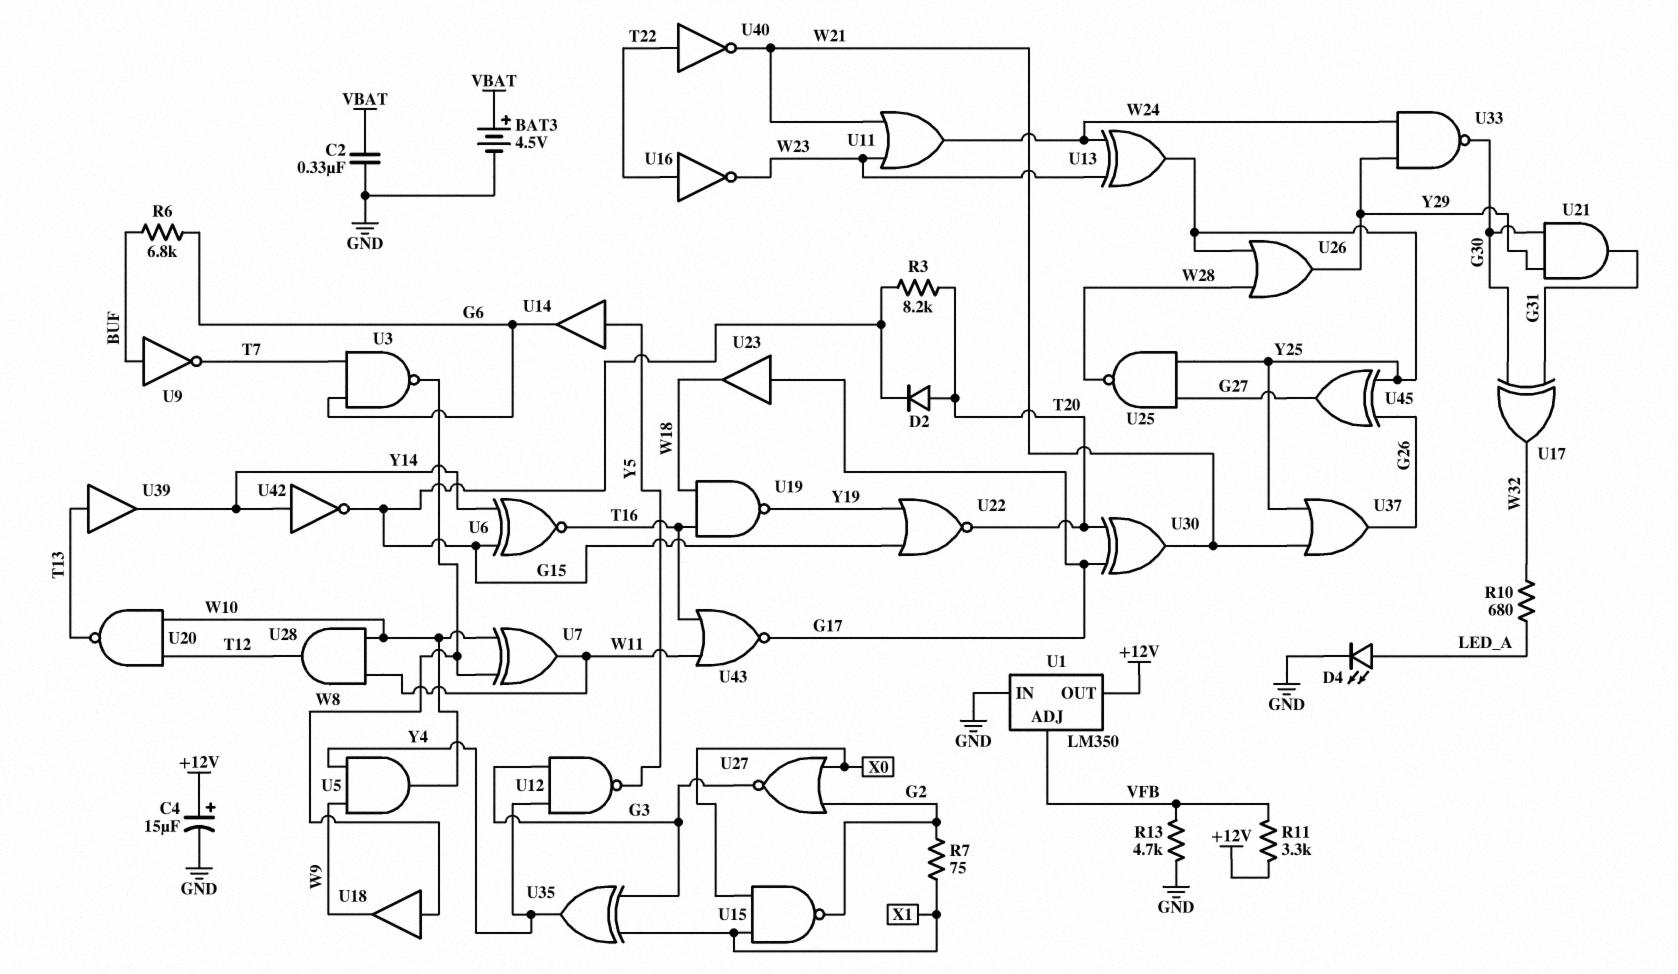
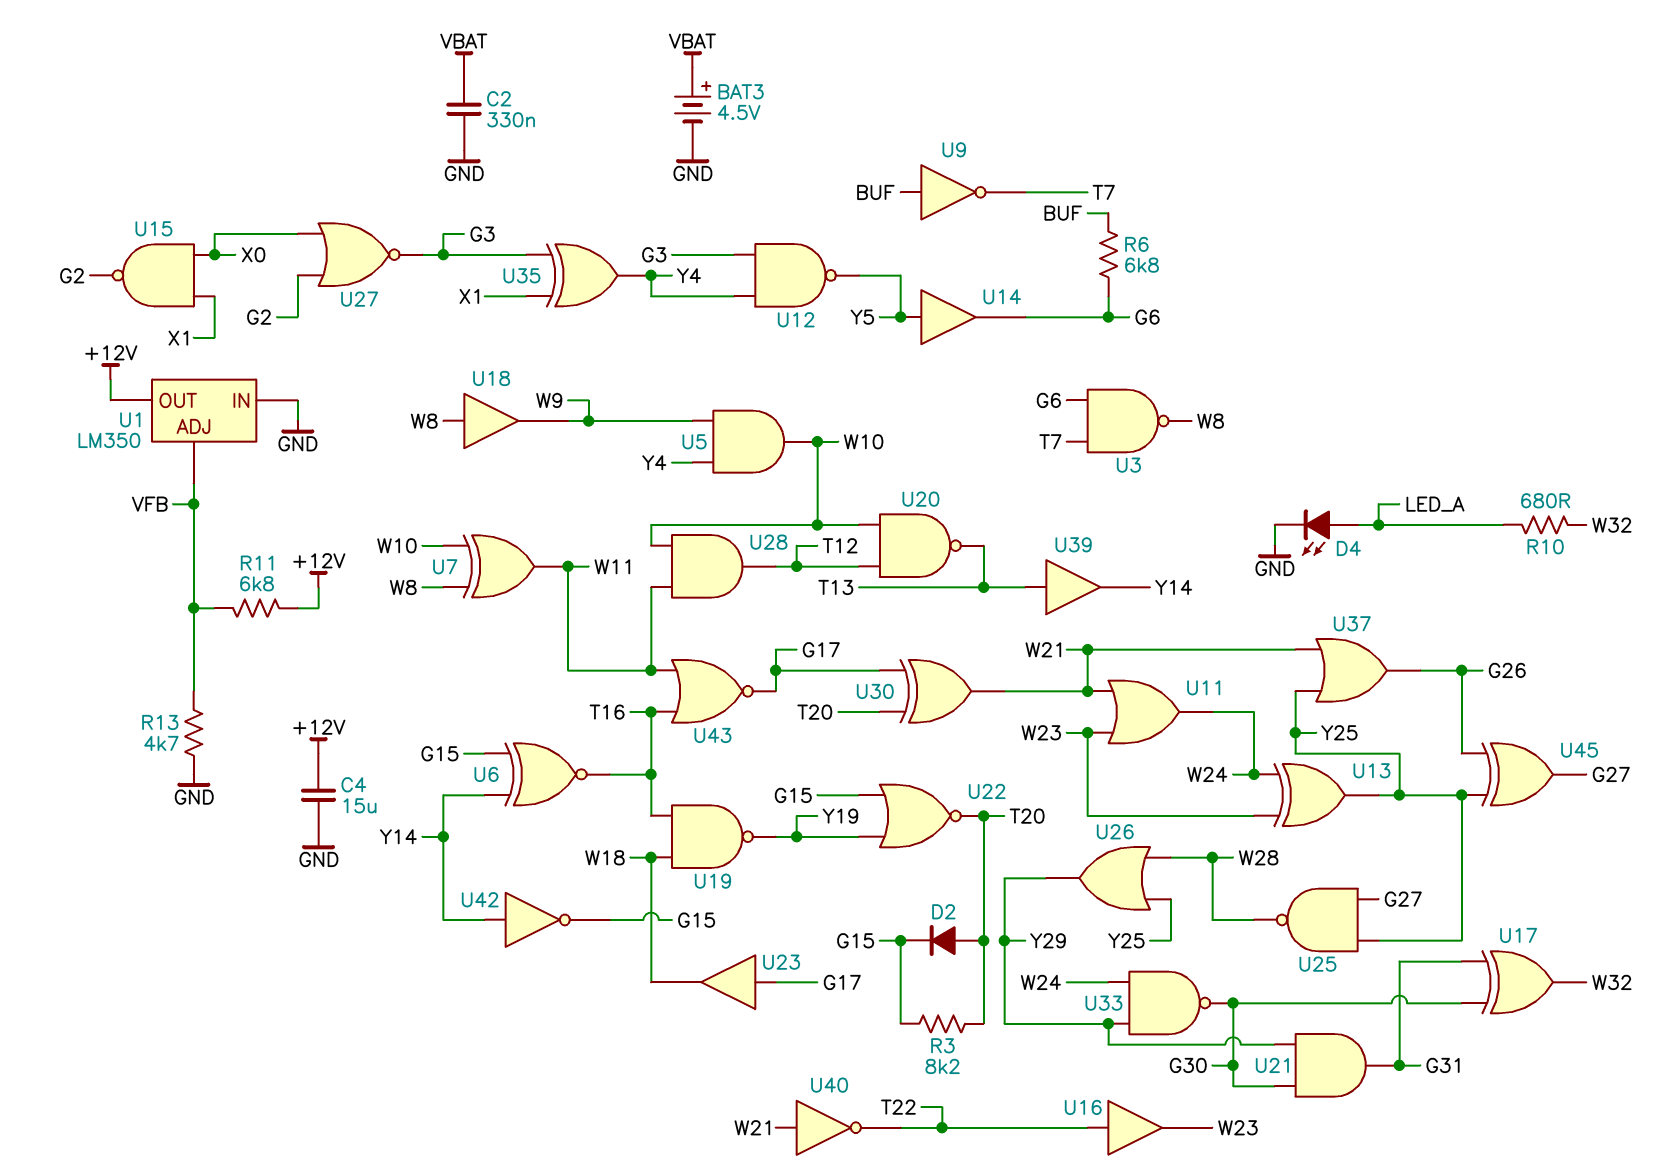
C4: 15uF (plus +12V, minus GND) -> 15uF (+12V, GND)
R7: 75 (G2, X1) -> none
R11: 3.3k (+12V, VFB) -> 6.8k (+12V, VFB)
U16: NOT (in T22, out W23) -> buffer (in T22, out W23)
U40: NOT (in T22, out W21) -> NOT (in W21, out T22)

